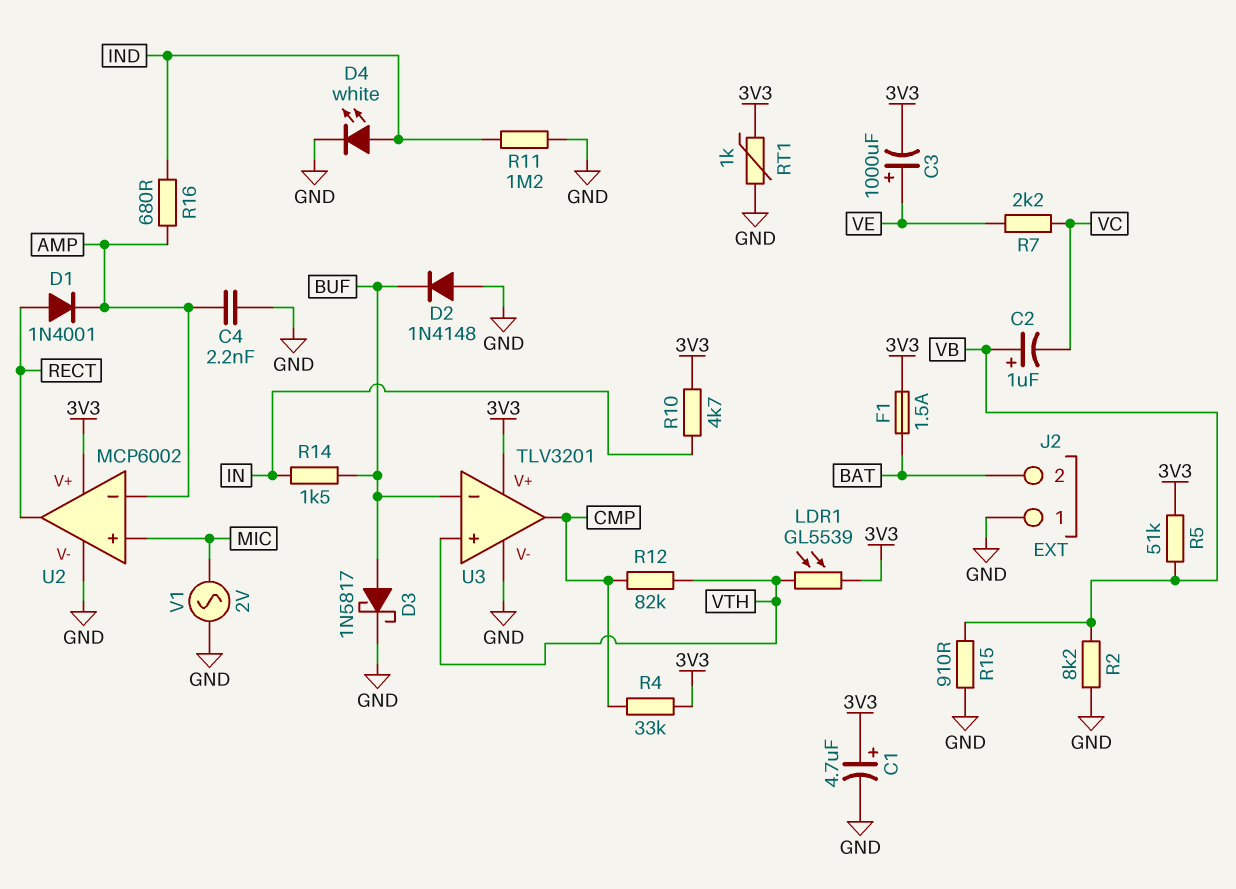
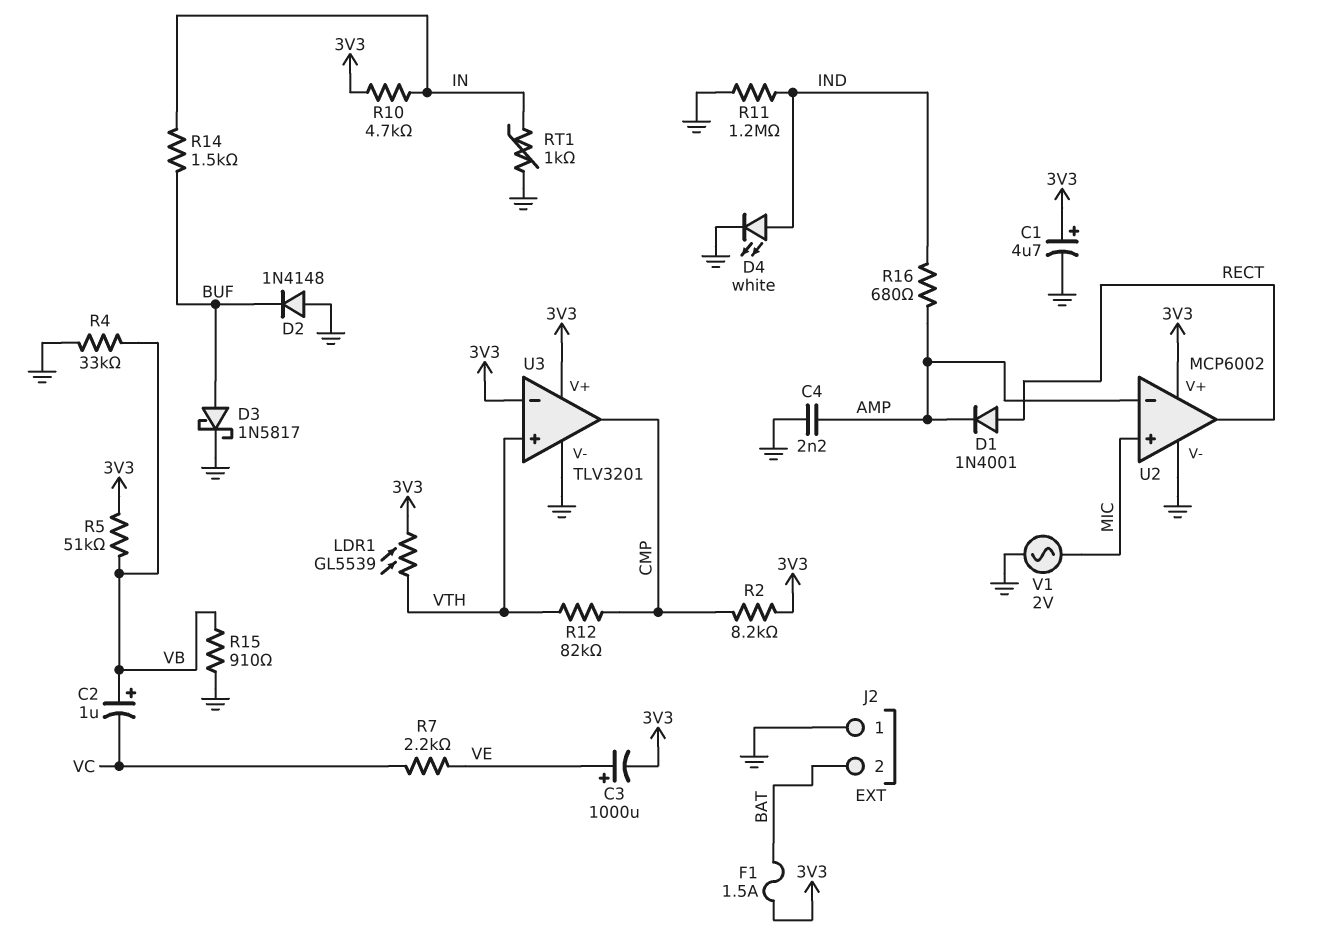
R2: 8.2k (GND, VB) -> 8.2k (3V3, CMP)
R4: 33k (3V3, CMP) -> 33k (GND, VB)
RT1: 1k (3V3, GND) -> 1k (GND, IN)
U3 pin in-: BUF -> 3V3

